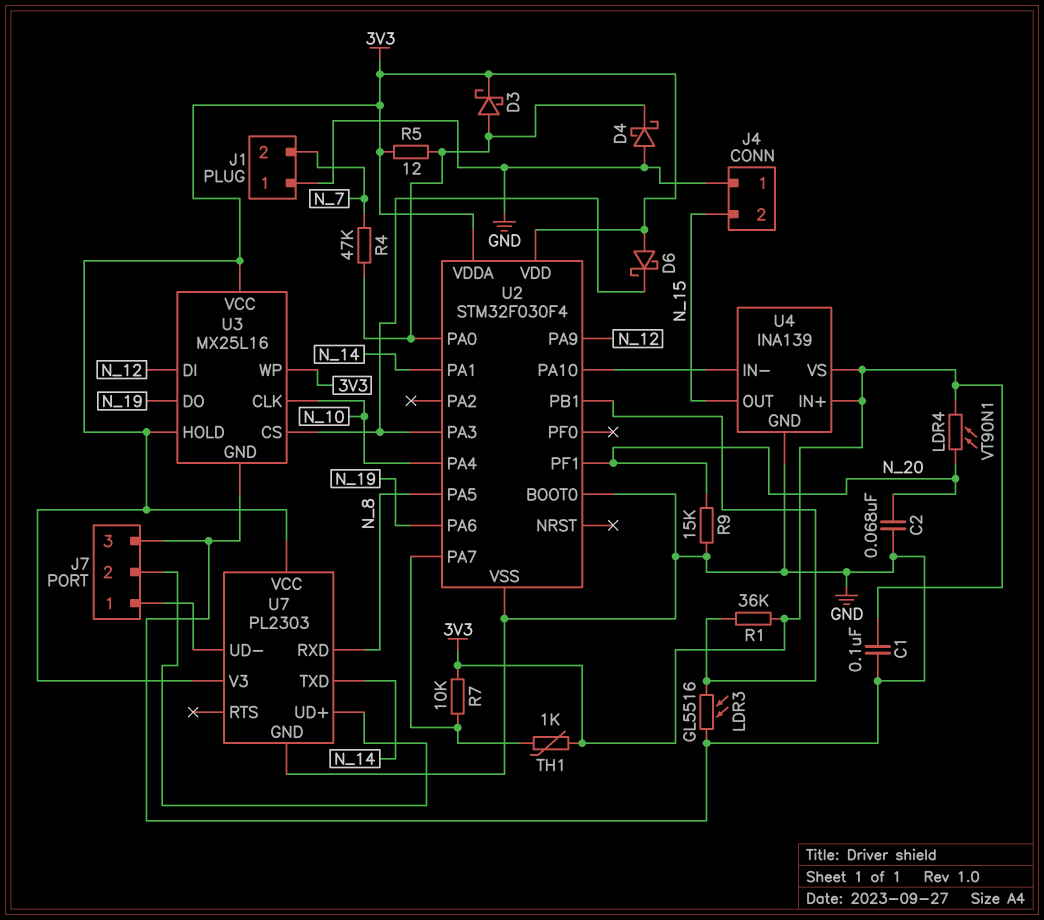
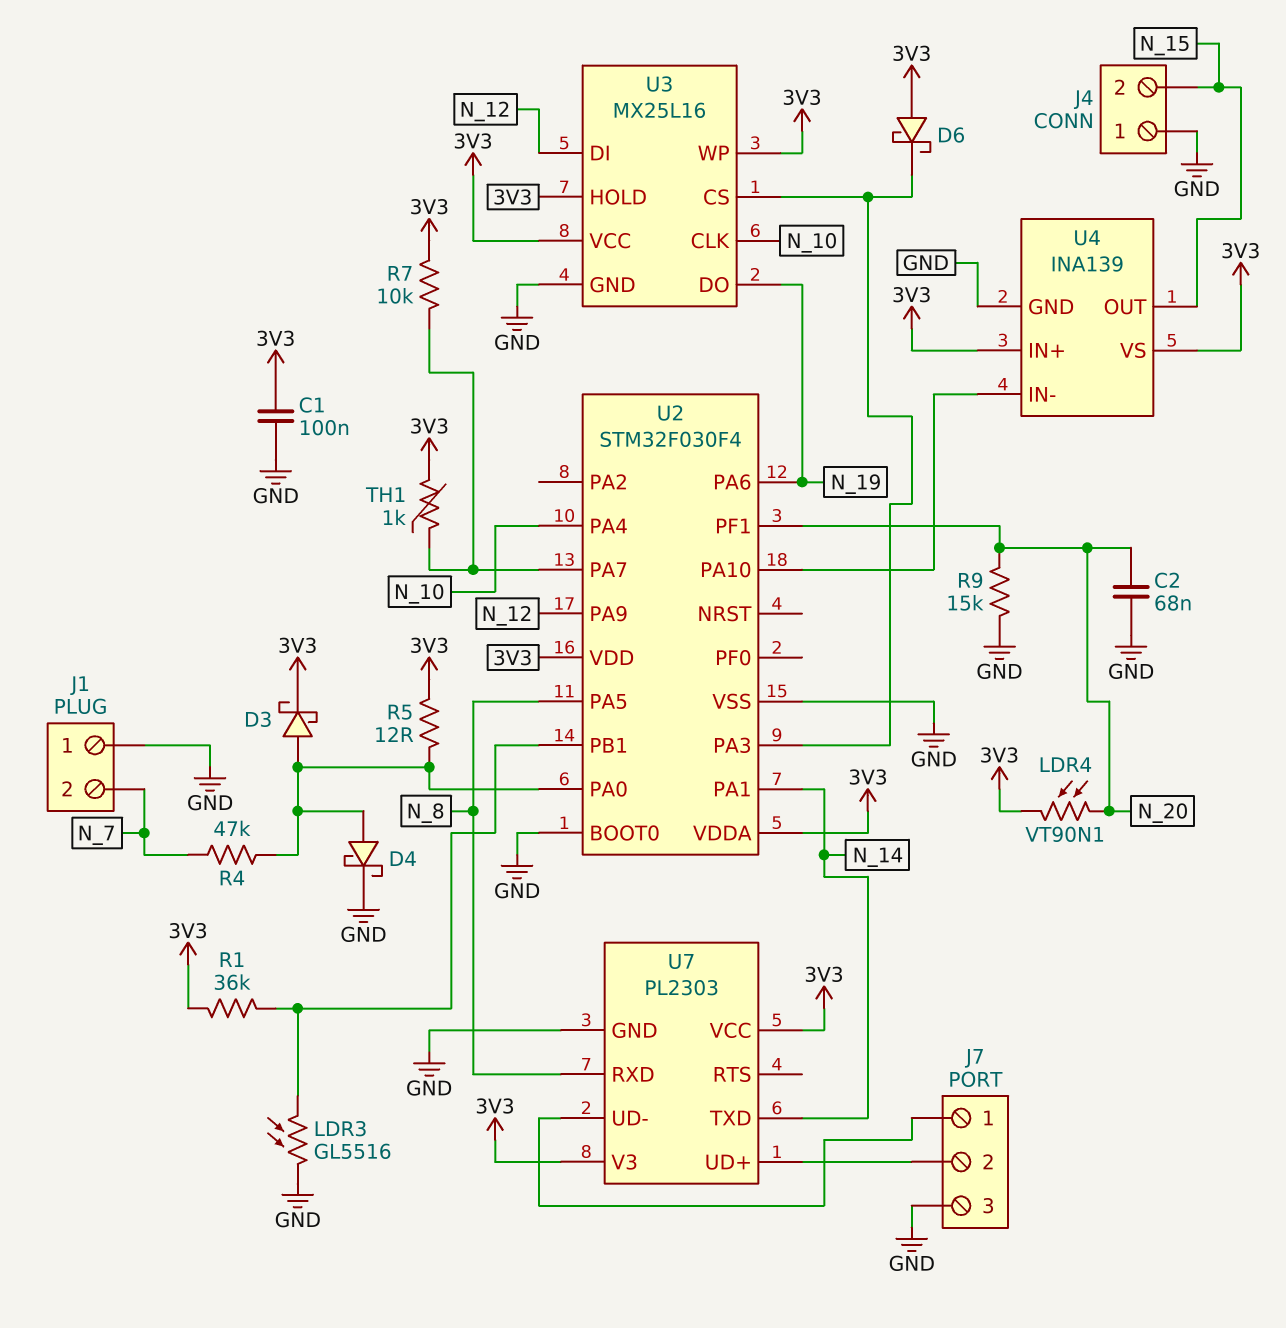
D4: schottky (A GND, K U2/PA0) -> schottky (A U2/PA0, K GND)

